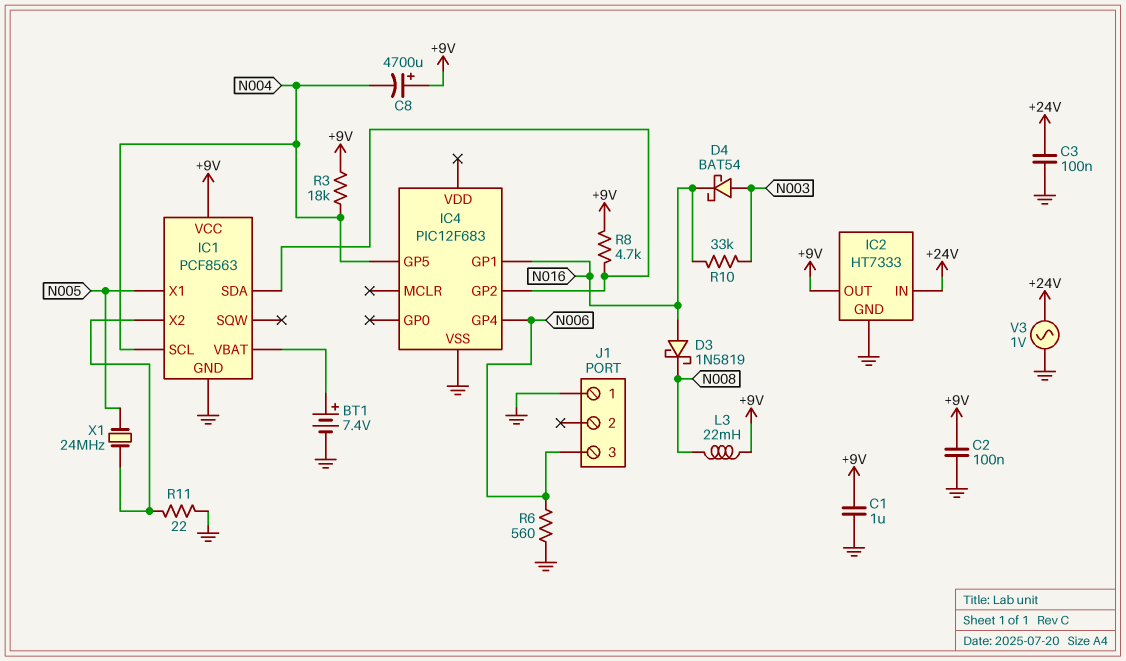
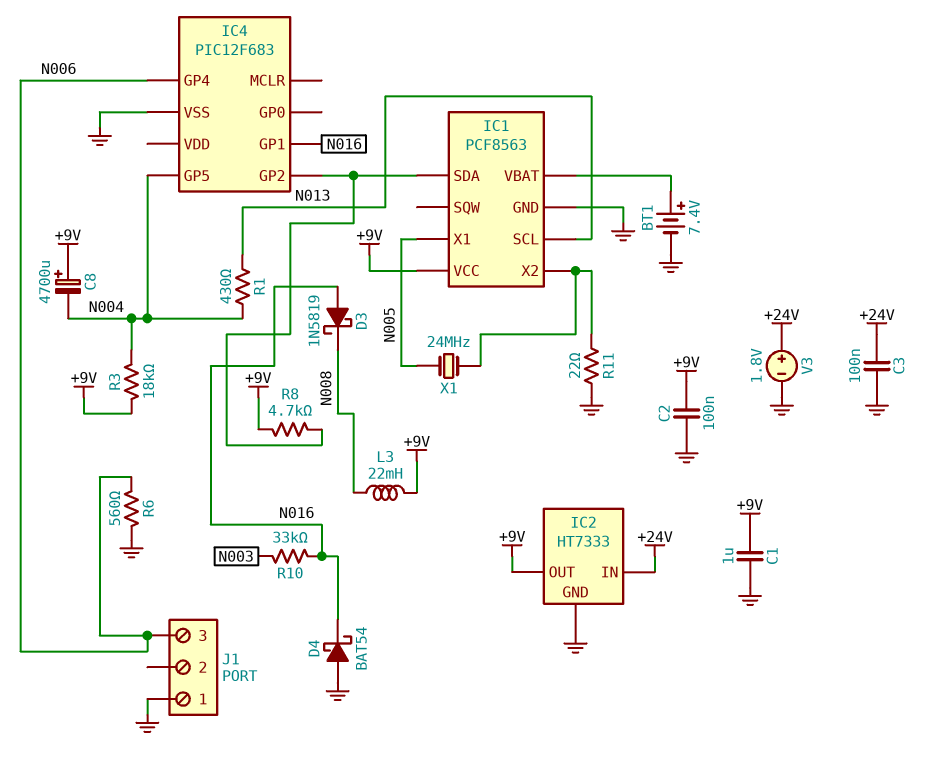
D4: schottky BAT54 (A N003, K N016) -> schottky BAT54 (A GND, K N016)
IC1 pin SCL: N004 -> N013
R1: none -> 430 (N004, N013)
V3: AC 1V (+24V, GND) -> 1.8V (plus +24V, minus GND)

